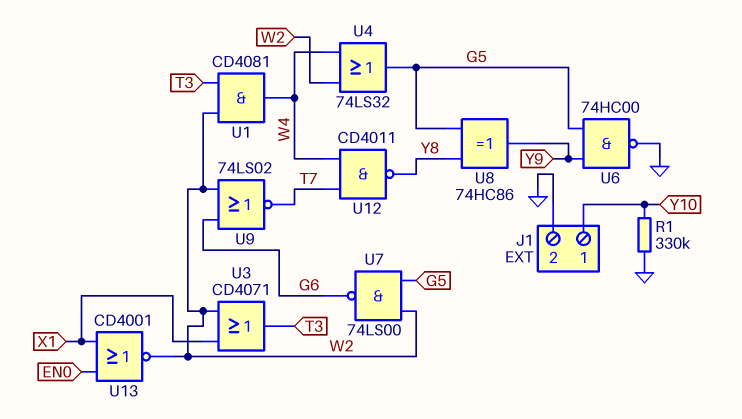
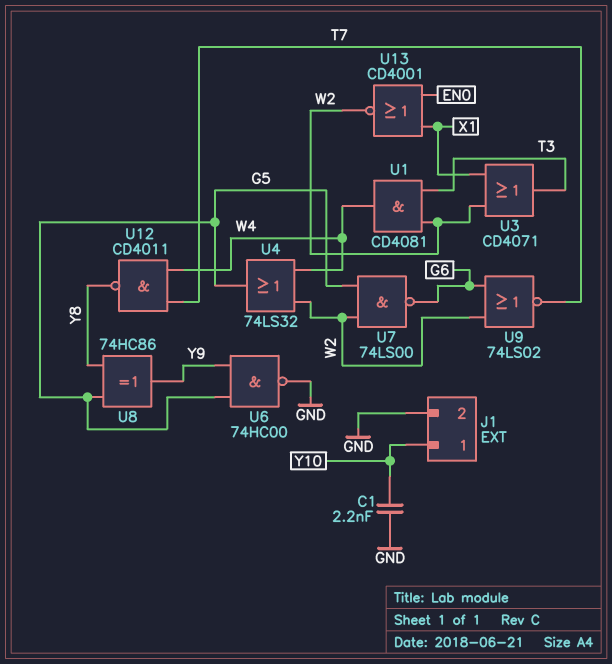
C1: none -> 2.2nF (GND, Y10)
R1: 330k (GND, Y10) -> none

